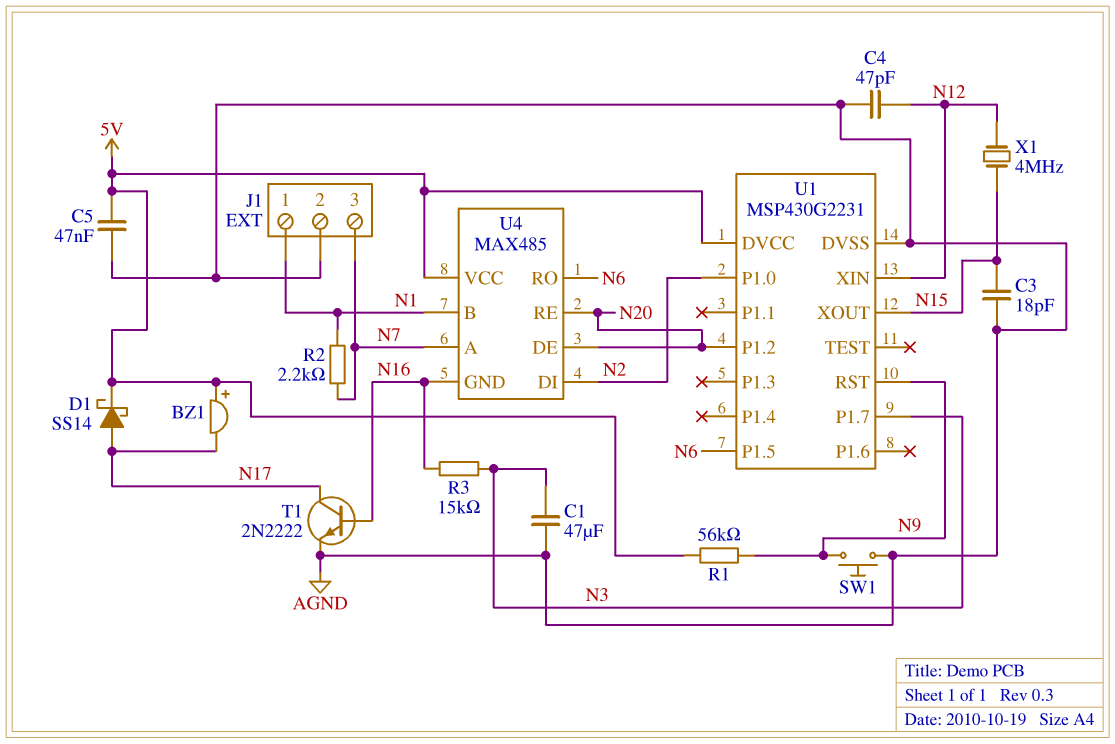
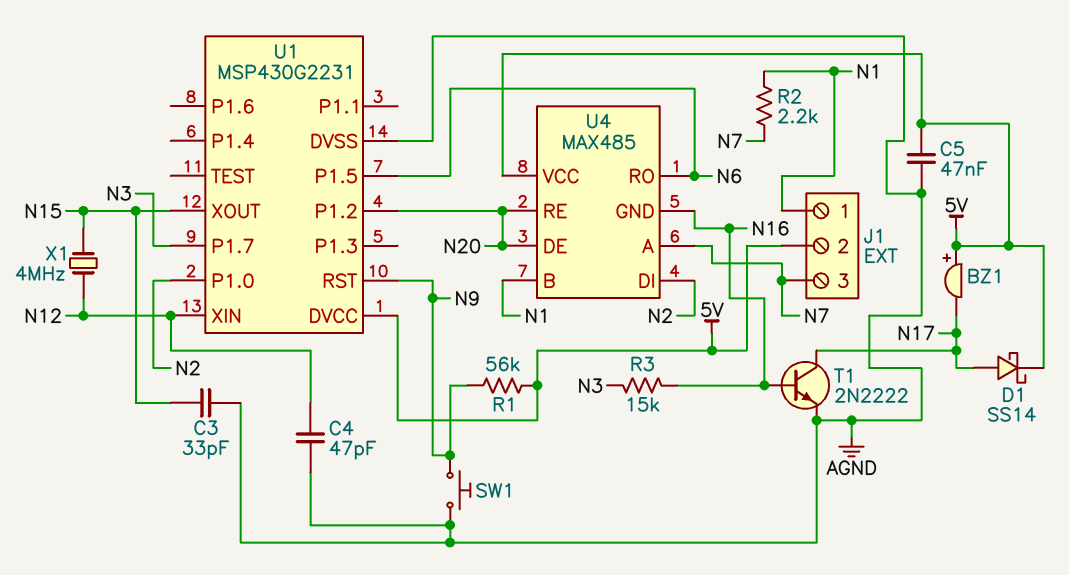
C1: 47uF (AGND, N3) -> none
C3: 18pF (AGND, N15) -> 33pF (AGND, N15)
J1 pin 2: AGND -> 5V

